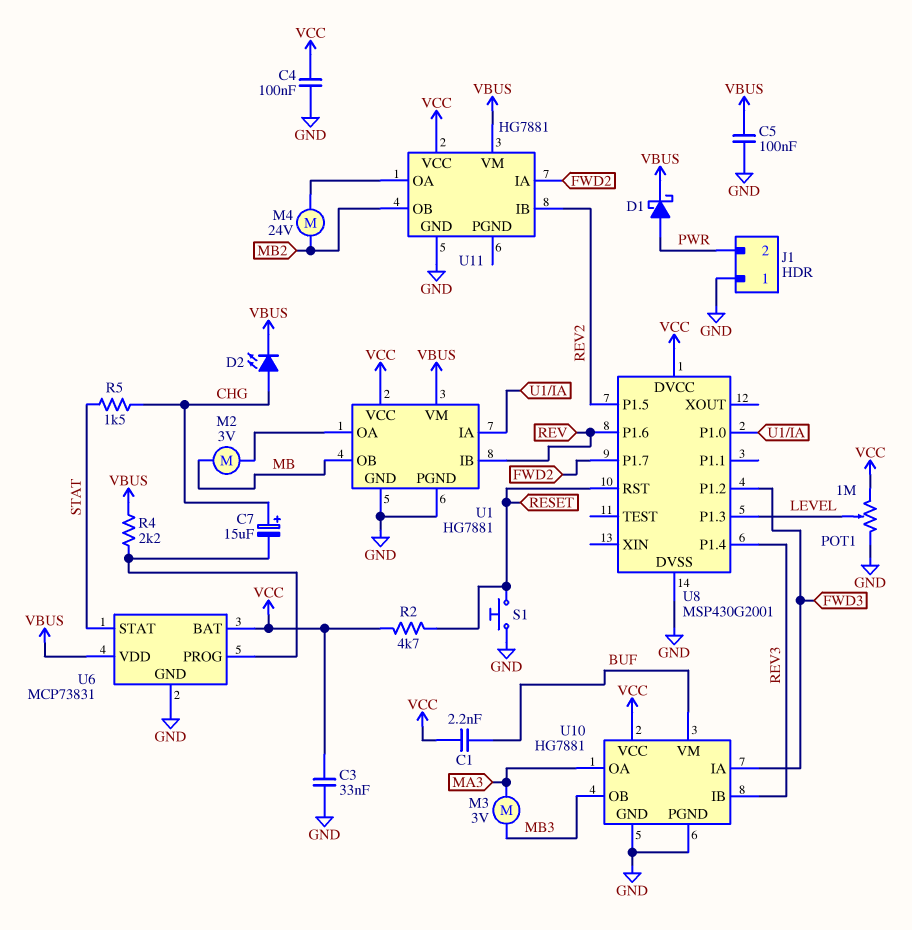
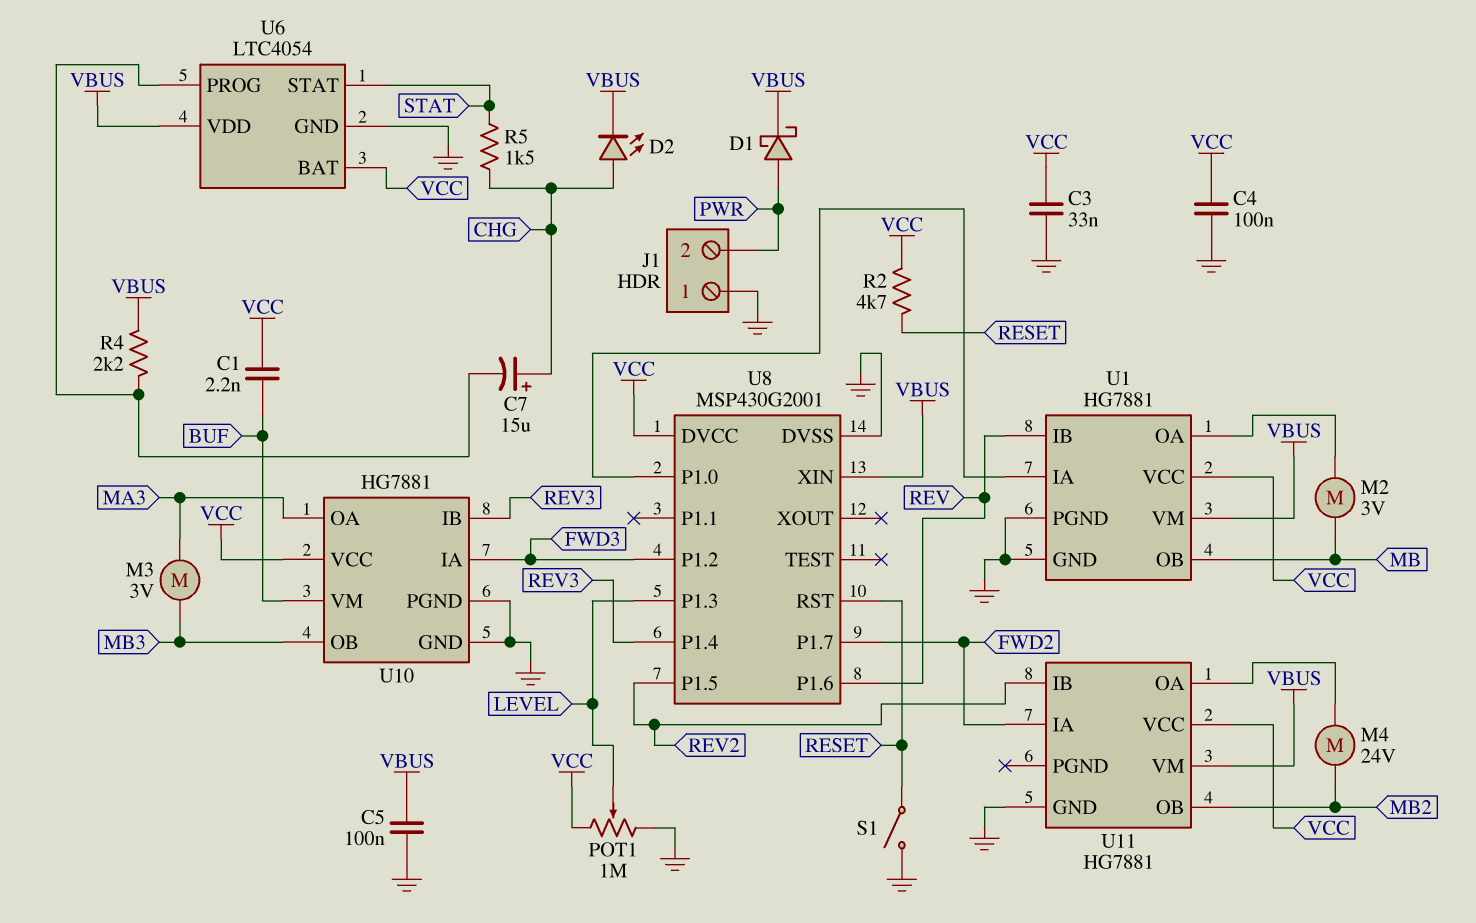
S1: button (GND, RESET) -> switch (GND, RESET)
U6: MCP73831 -> LTC4054
U8 pin XIN: none -> VBUS

